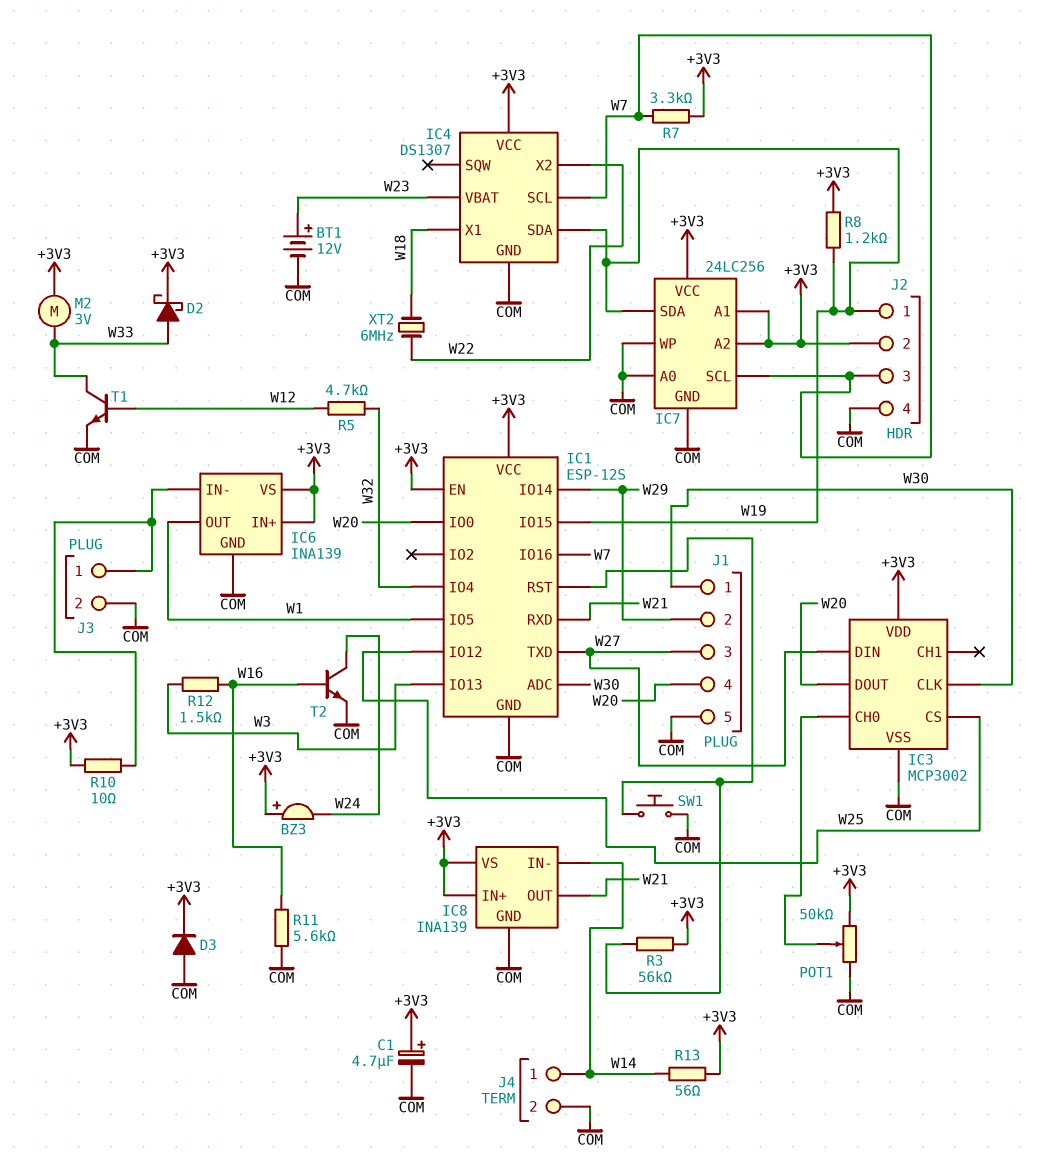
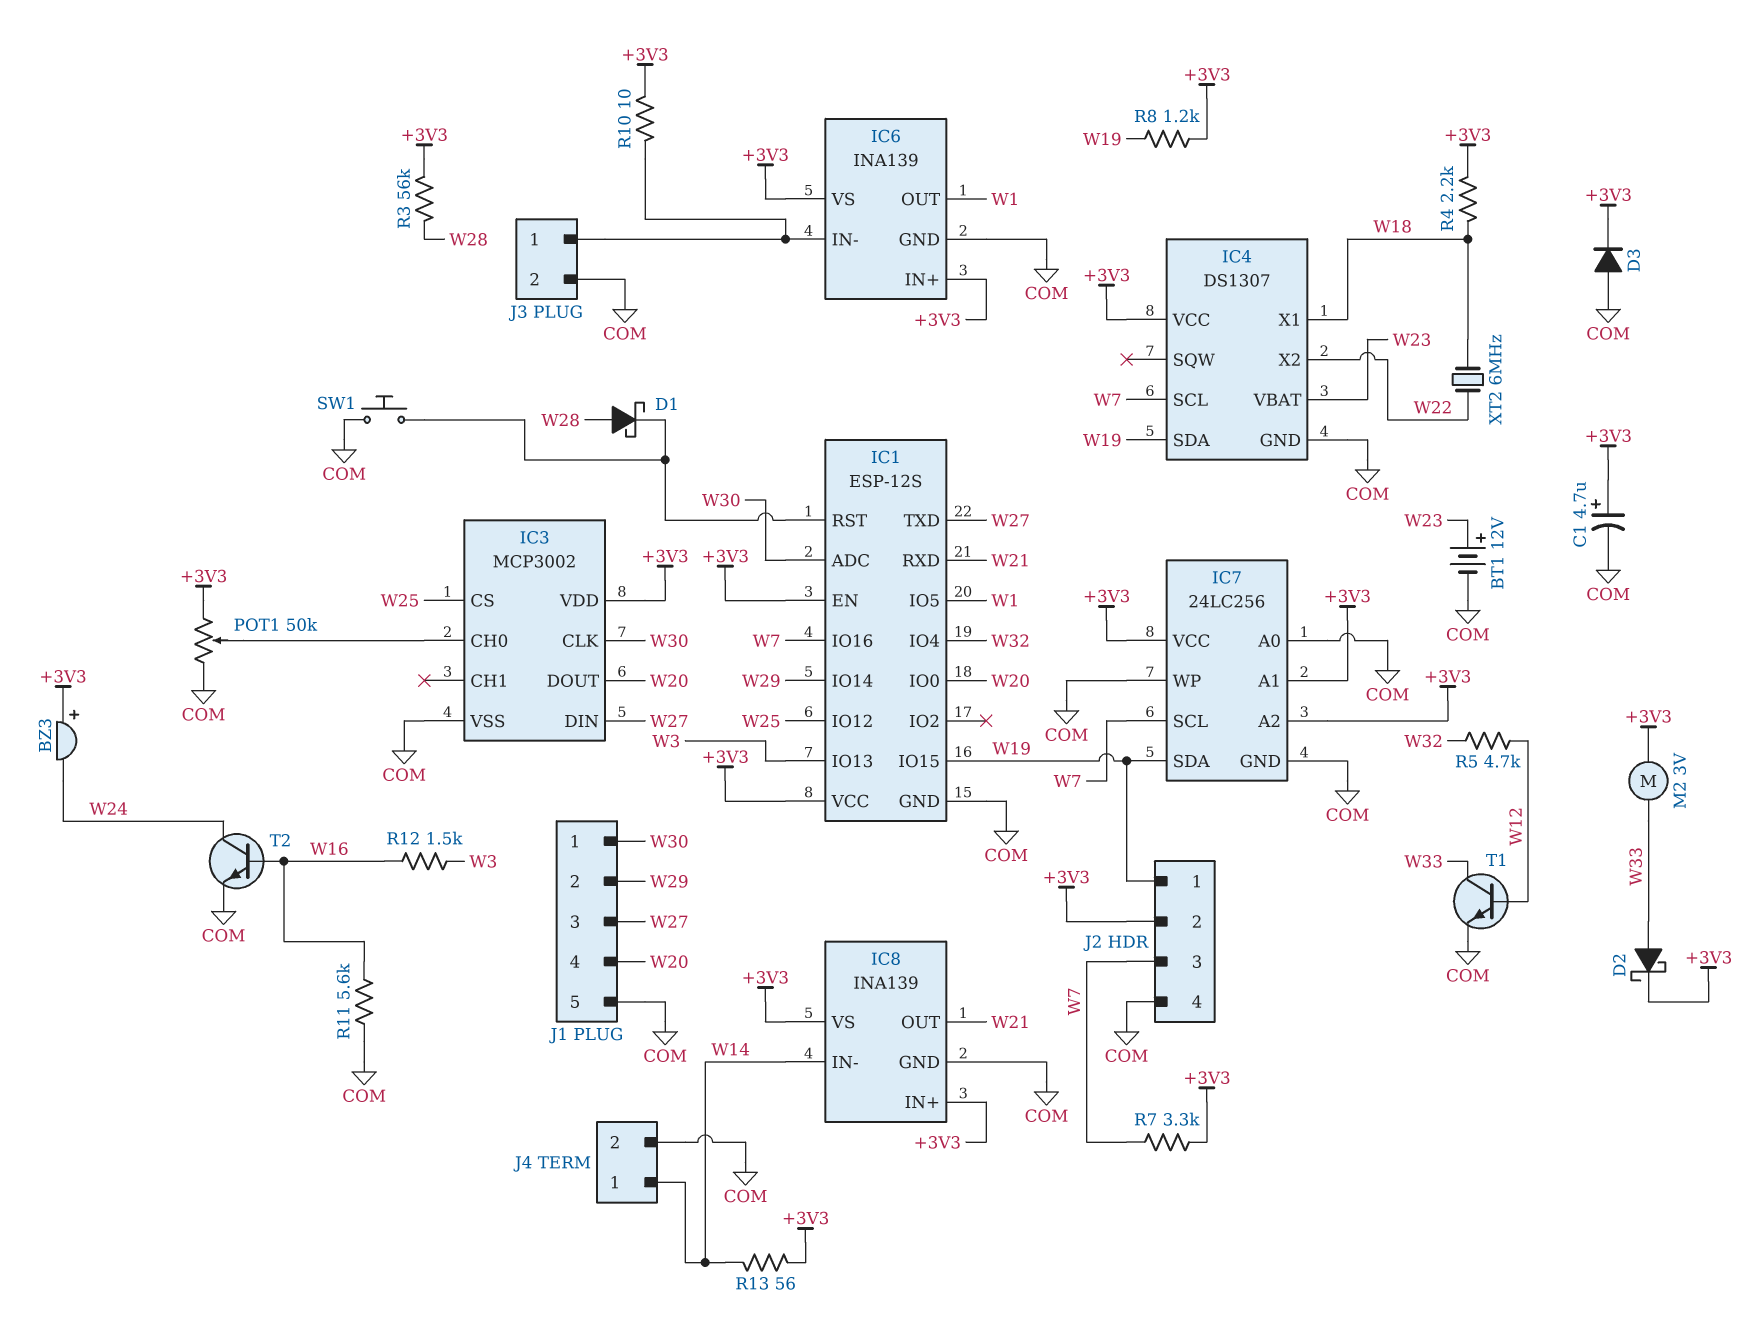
D1: none -> schottky (A W28, K IC1/RST)
R3: 56k (+3V3, IC1/RST) -> 56k (+3V3, W28)
R4: none -> 2.2k (+3V3, W18)

